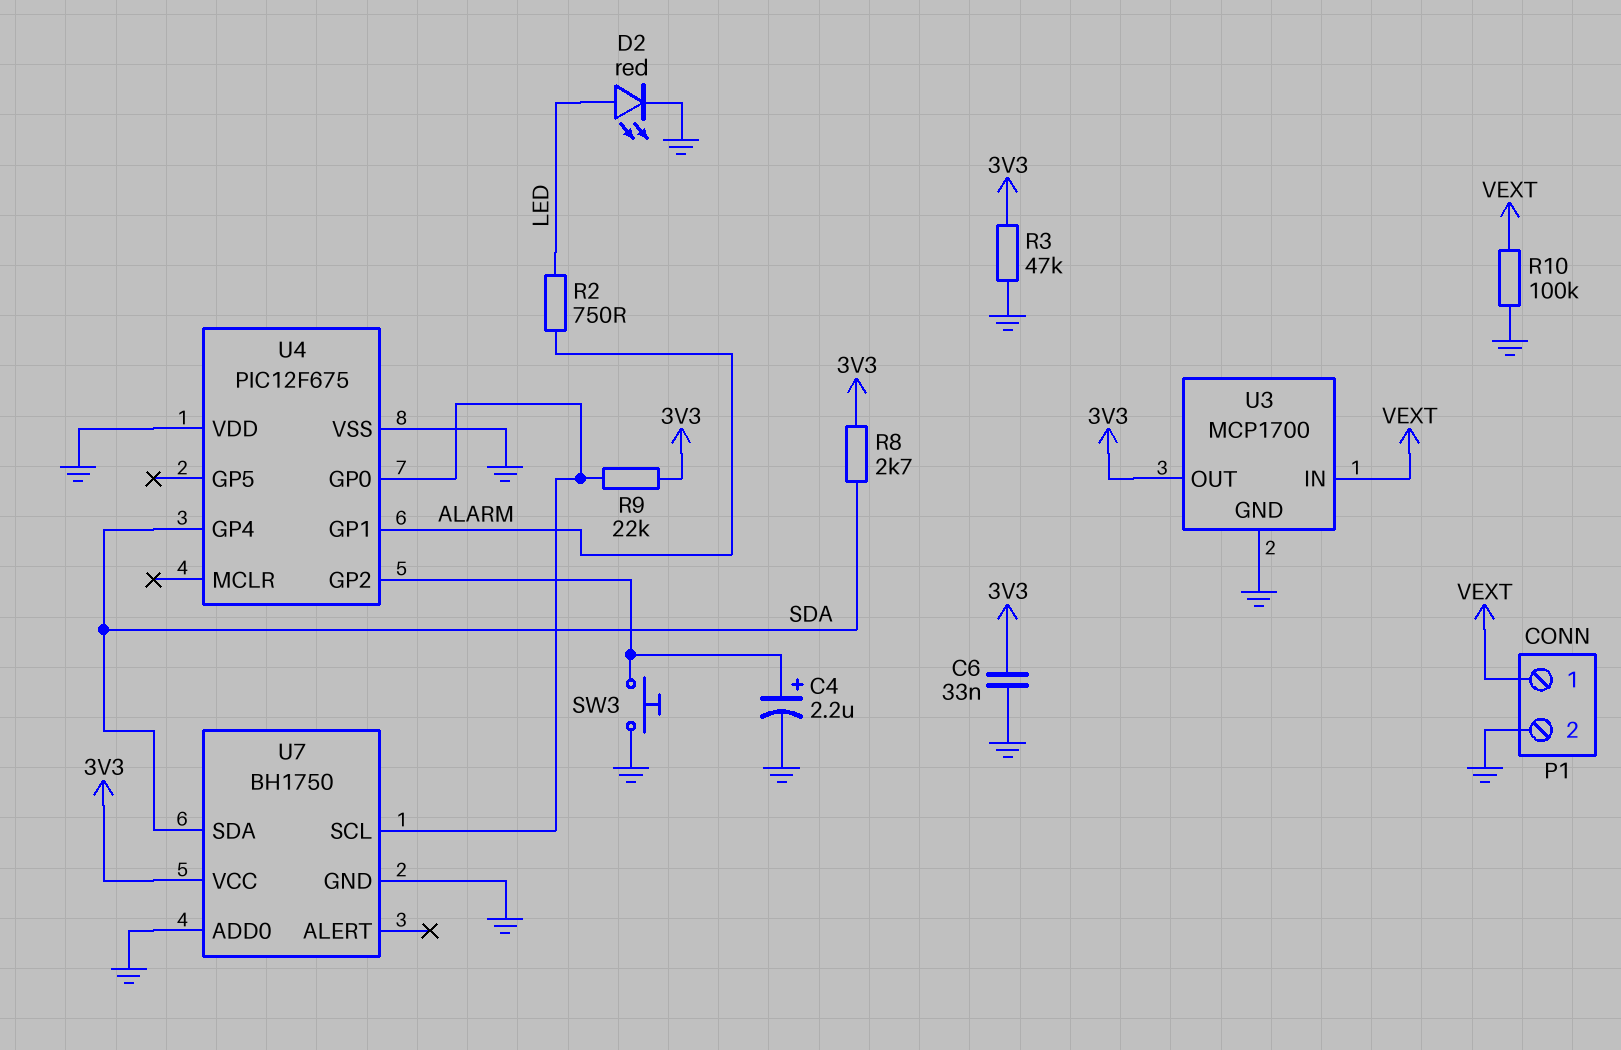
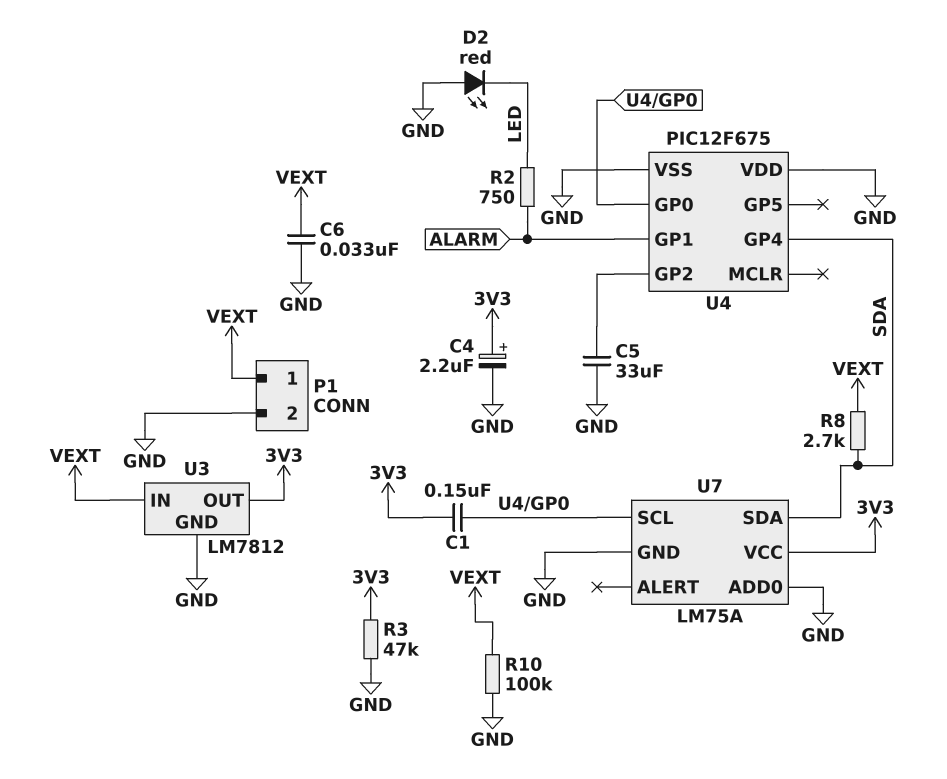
C1: none -> 150nF (3V3, U4/GP0)
C4: 2.2uF (plus U4/GP2, minus GND) -> 2.2uF (plus 3V3, minus GND)
C5: none -> 33uF (GND, U4/GP2)
C6: 33nF (3V3, GND) -> 33nF (GND, VEXT)
D2: LED red (A LED, K GND) -> LED red (A GND, K LED)
R8: 2.7k (3V3, SDA) -> 2.7k (SDA, VEXT)
R9: 22k (3V3, U4/GP0) -> none
SW3: button (GND, U4/GP2) -> none
U3: MCP1700 -> LM7812
U7: BH1750 -> LM75A

